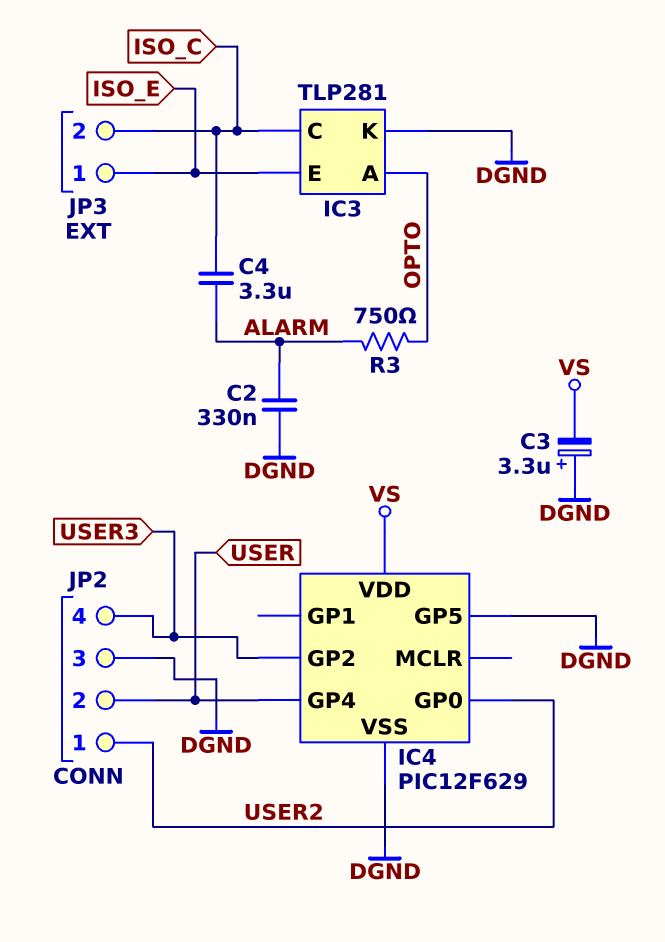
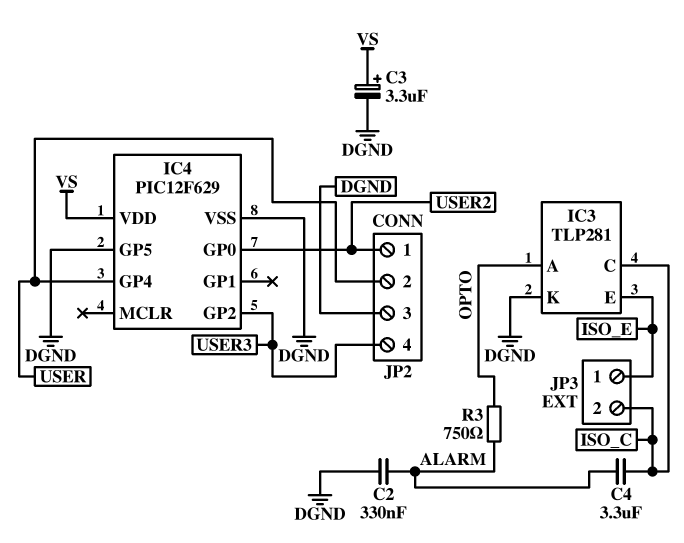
C3: 3.3uF (plus DGND, minus VS) -> 3.3uF (plus VS, minus DGND)

